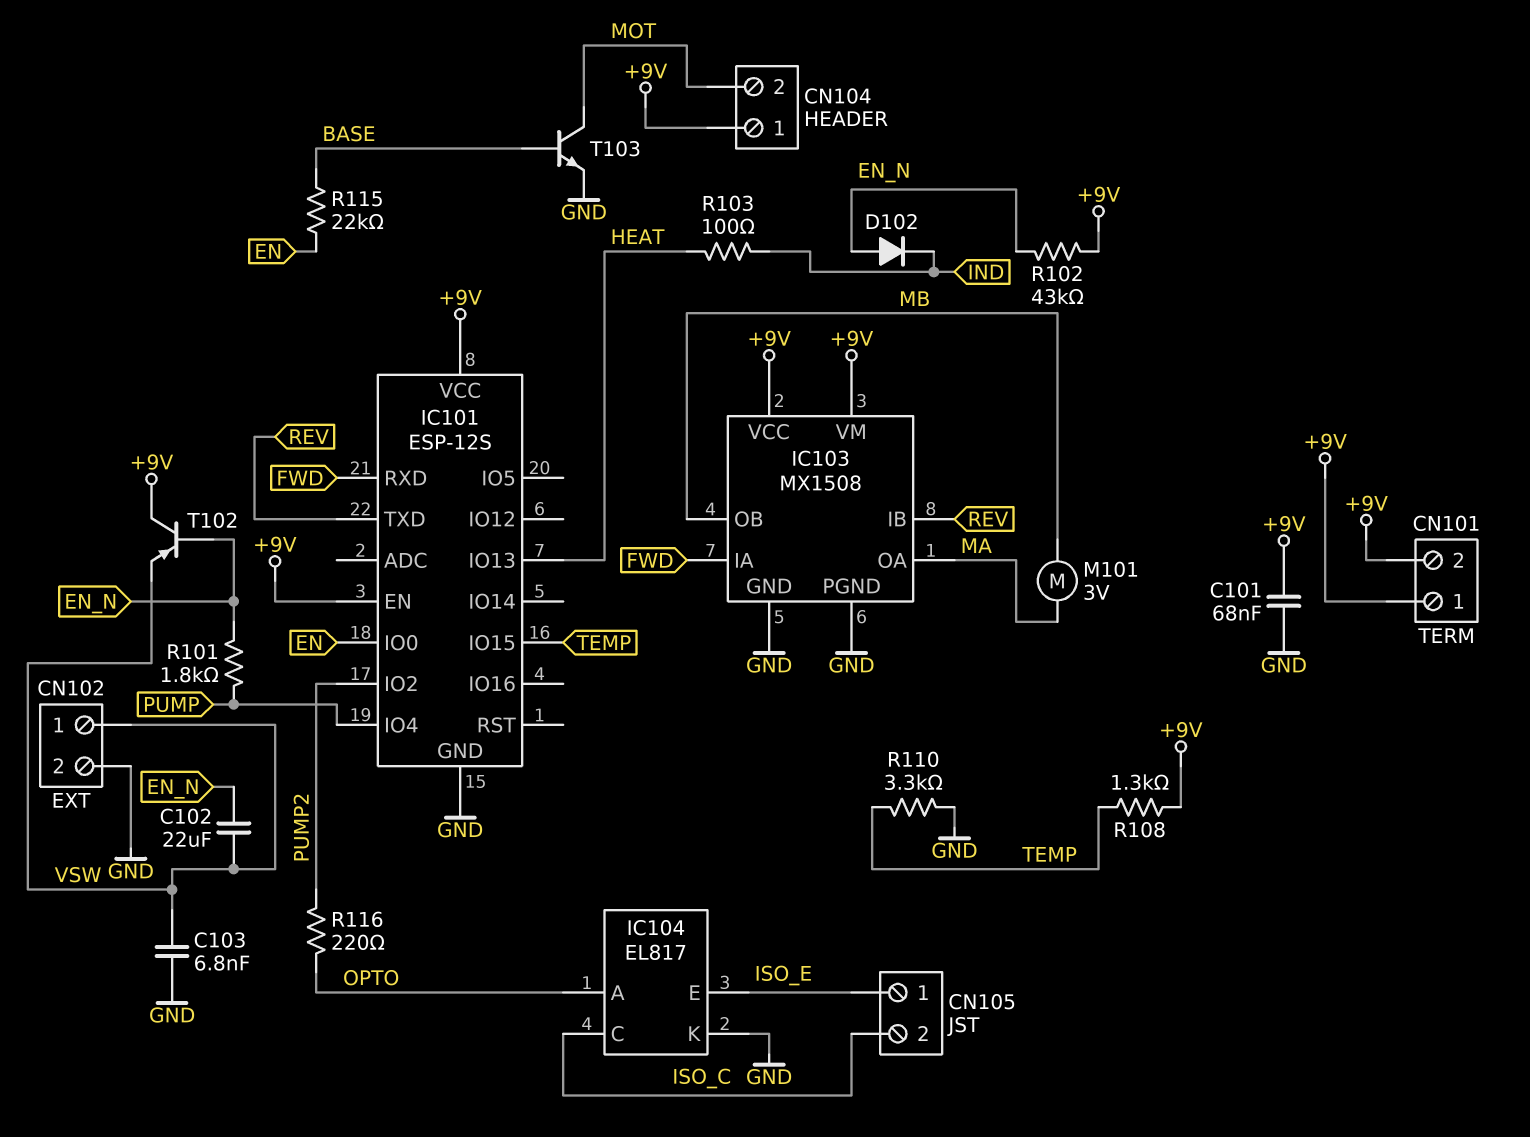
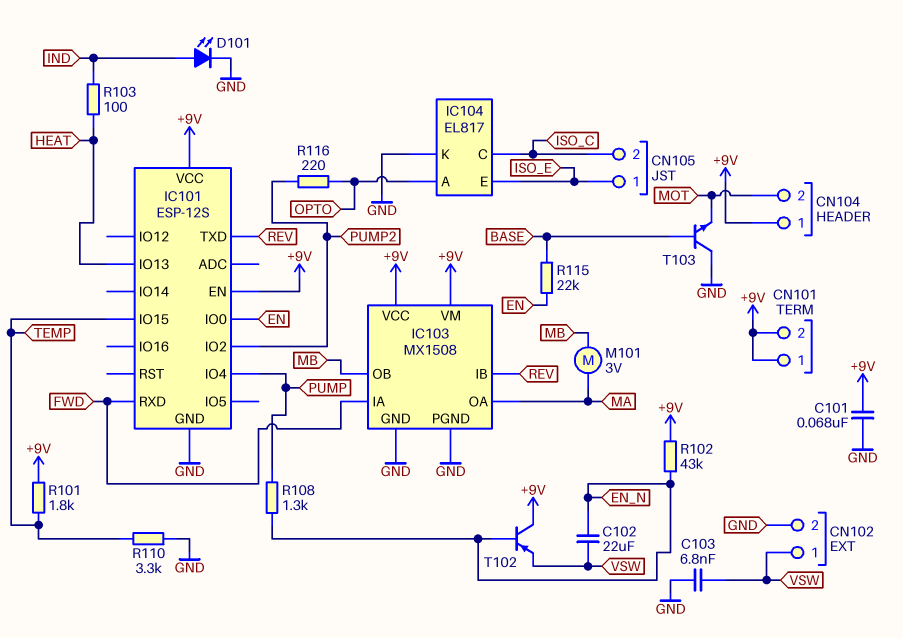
D101: none -> LED (A IND, K GND)
D102: diode (A EN_N, K IND) -> none
R101: 1.8k (EN_N, PUMP) -> 1.8k (+9V, TEMP)
R108: 1.3k (+9V, TEMP) -> 1.3k (EN_N, PUMP)
T103: NPN (B BASE, C MOT, E GND) -> NPN (B BASE, C GND, E MOT)

